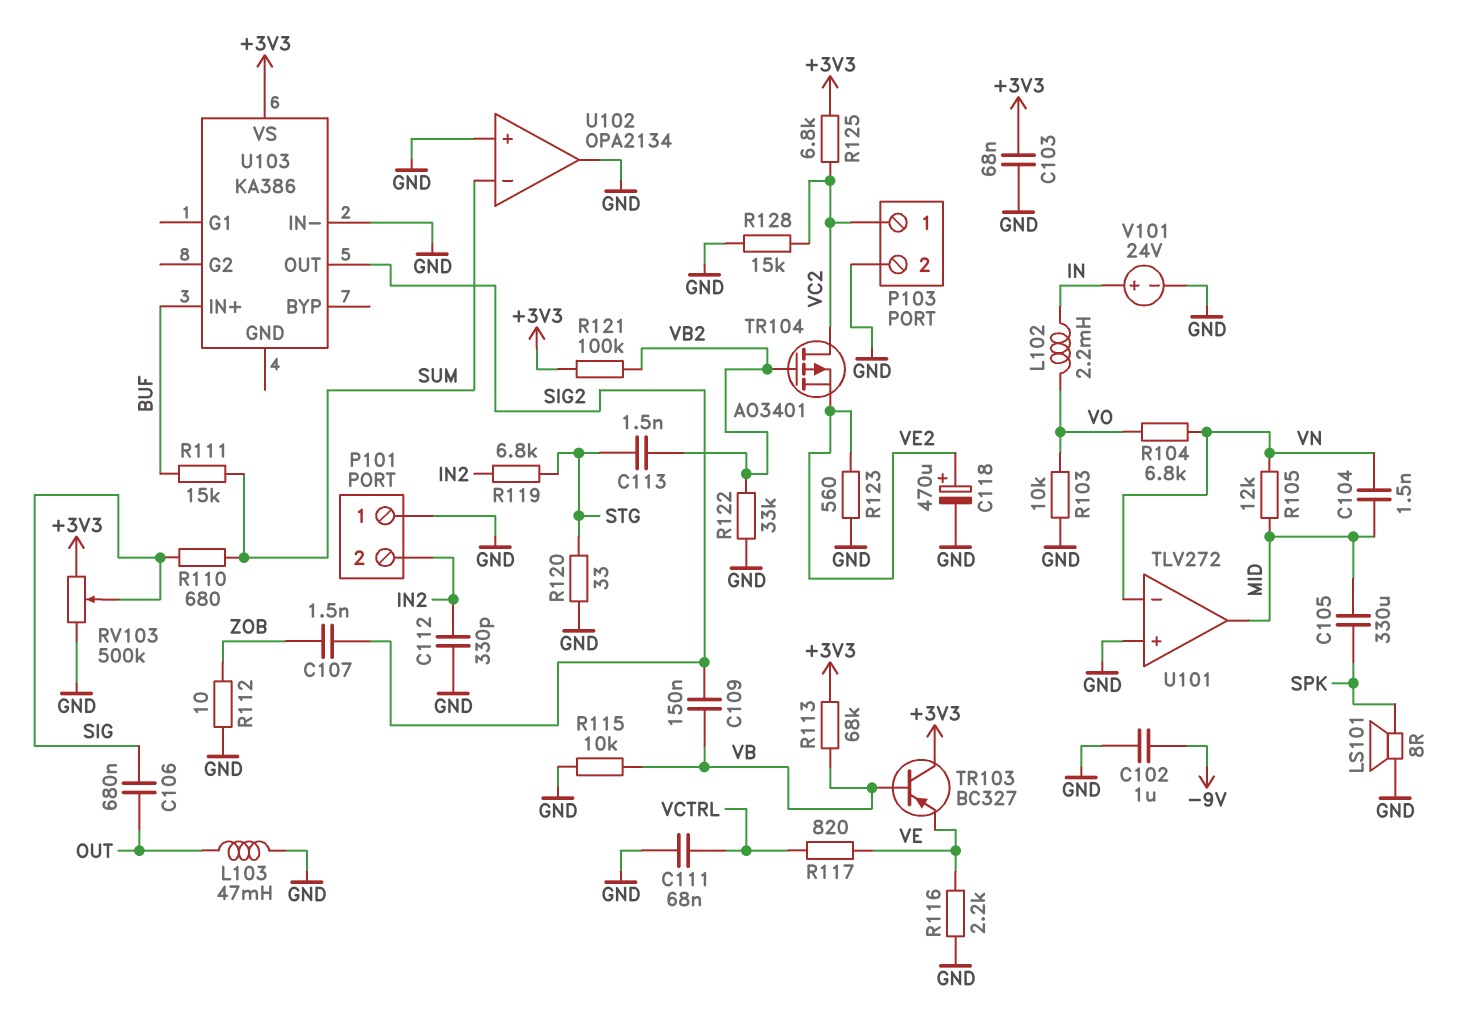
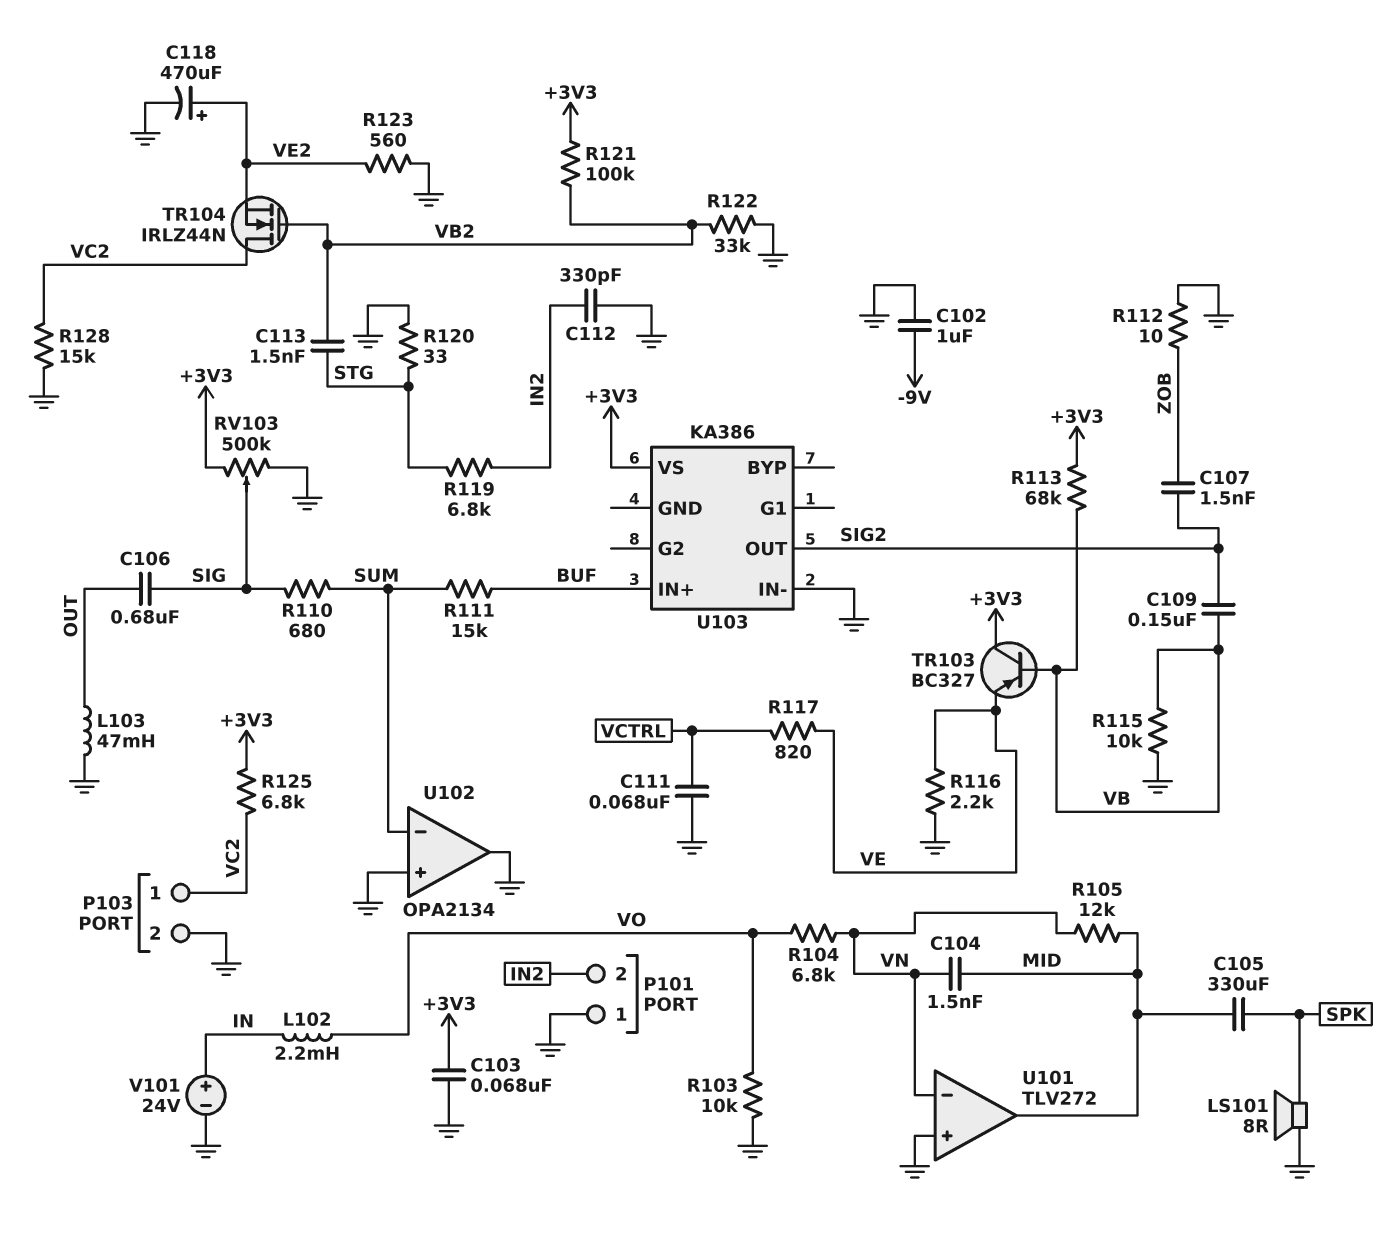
TR104: PMOS AO3401 (G VB2, D VC2, S VE2) -> NMOS IRLZ44N (G VB2, D VC2, S VE2)

